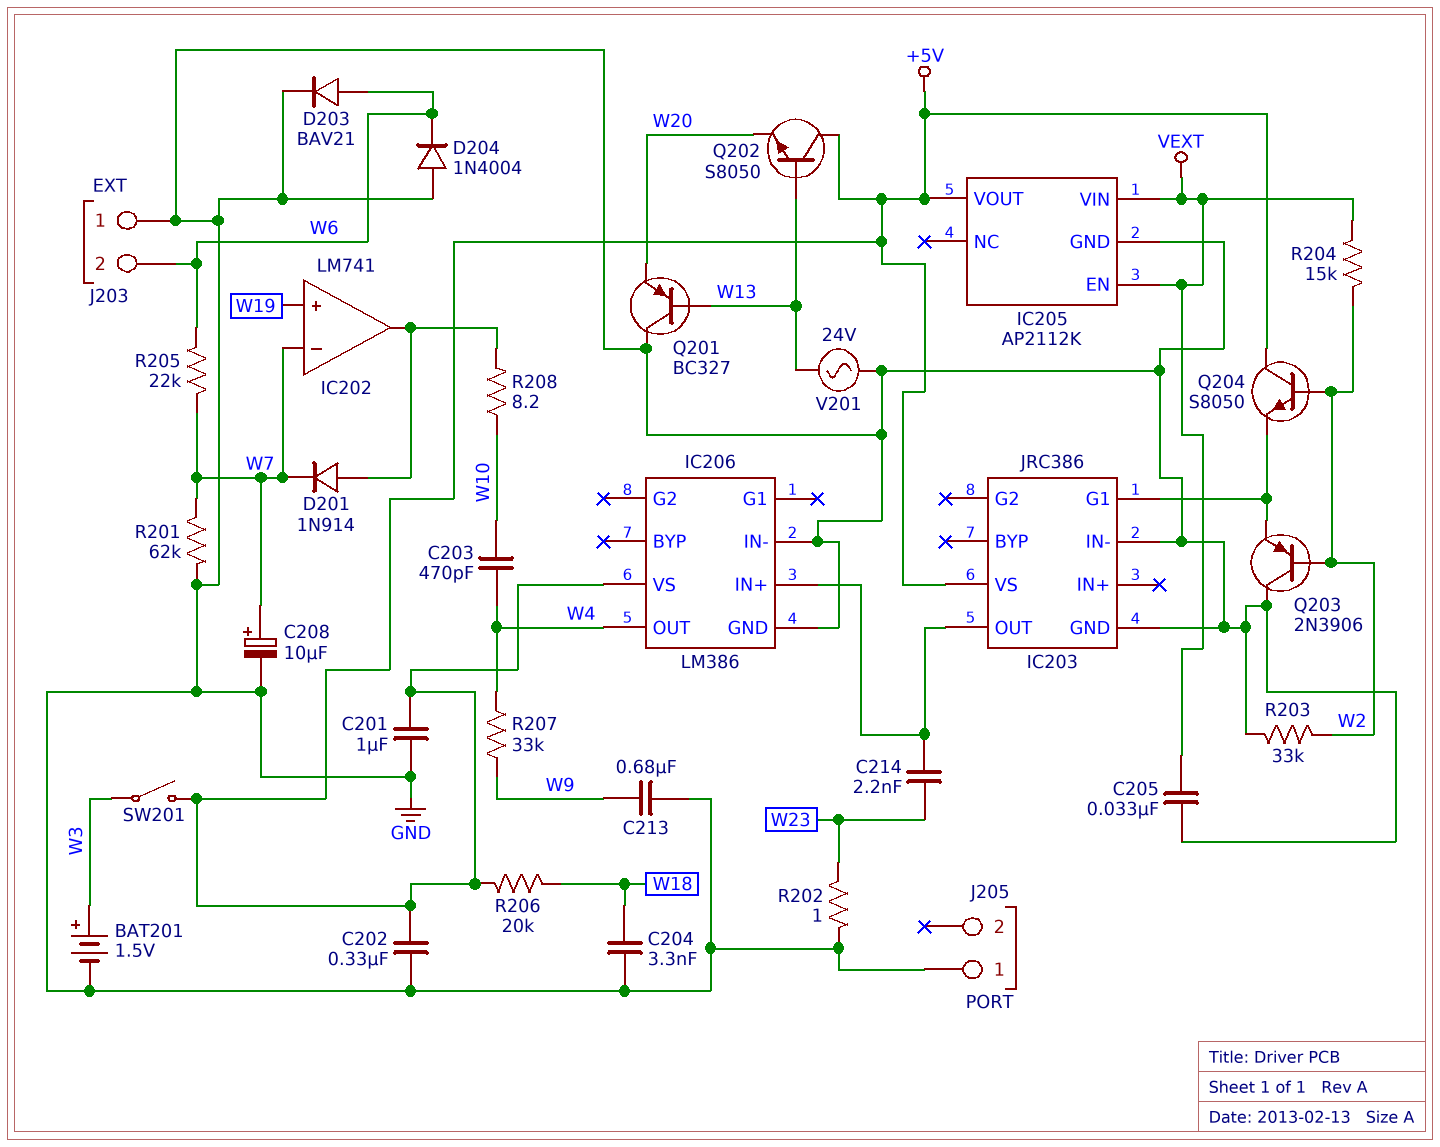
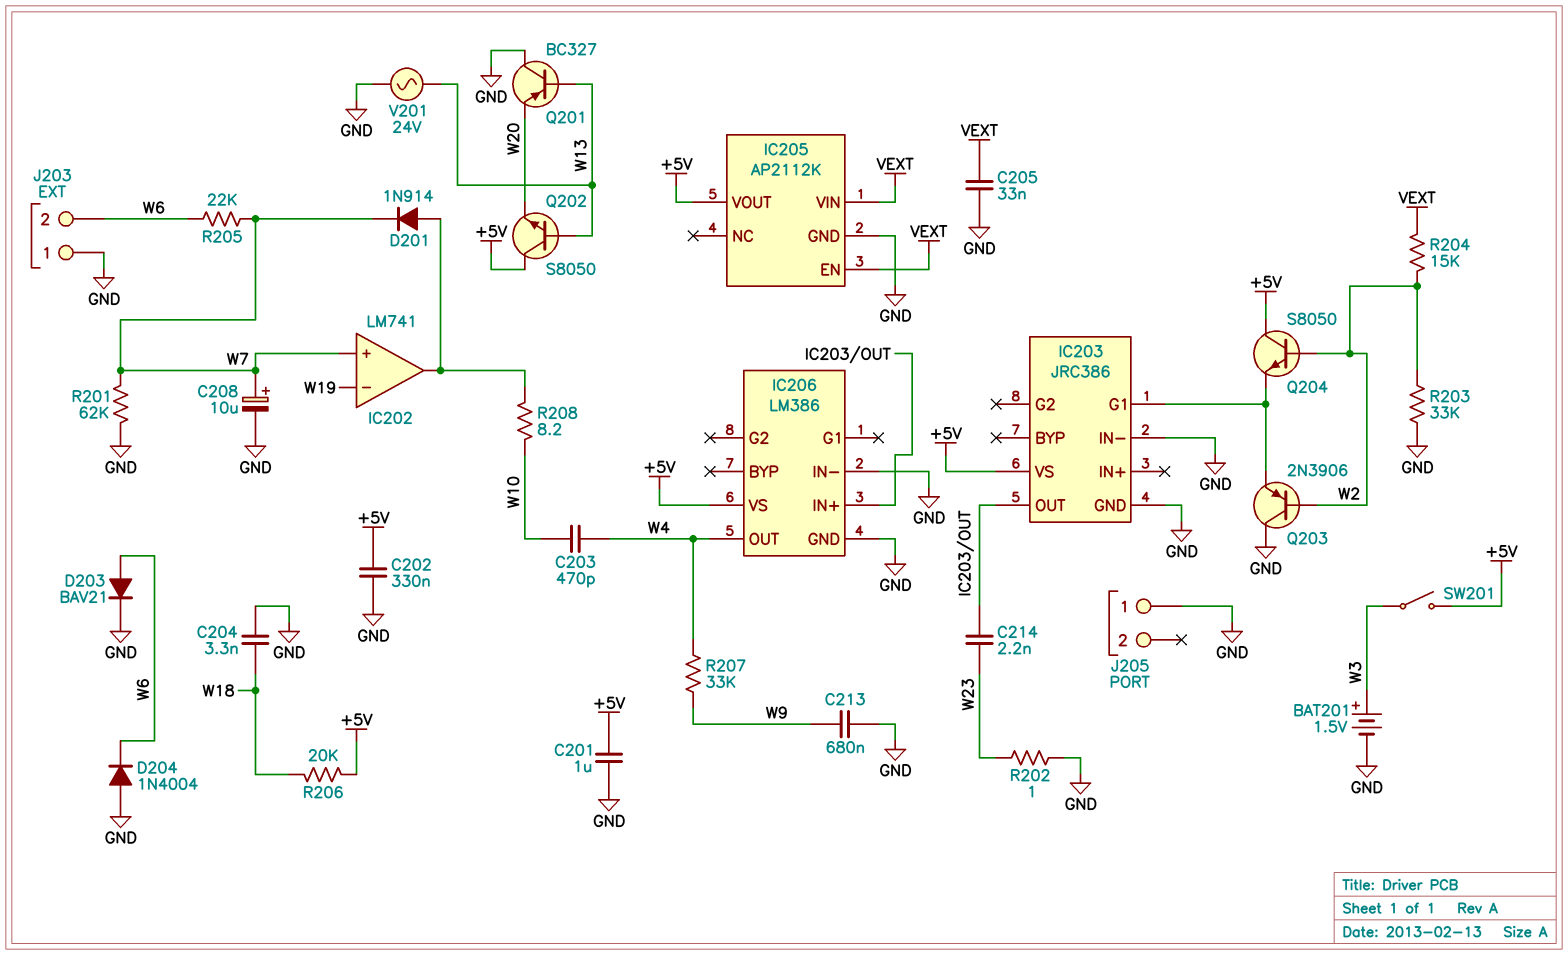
IC202 pin in+: W19 -> W7
IC202 pin in-: W7 -> W19

